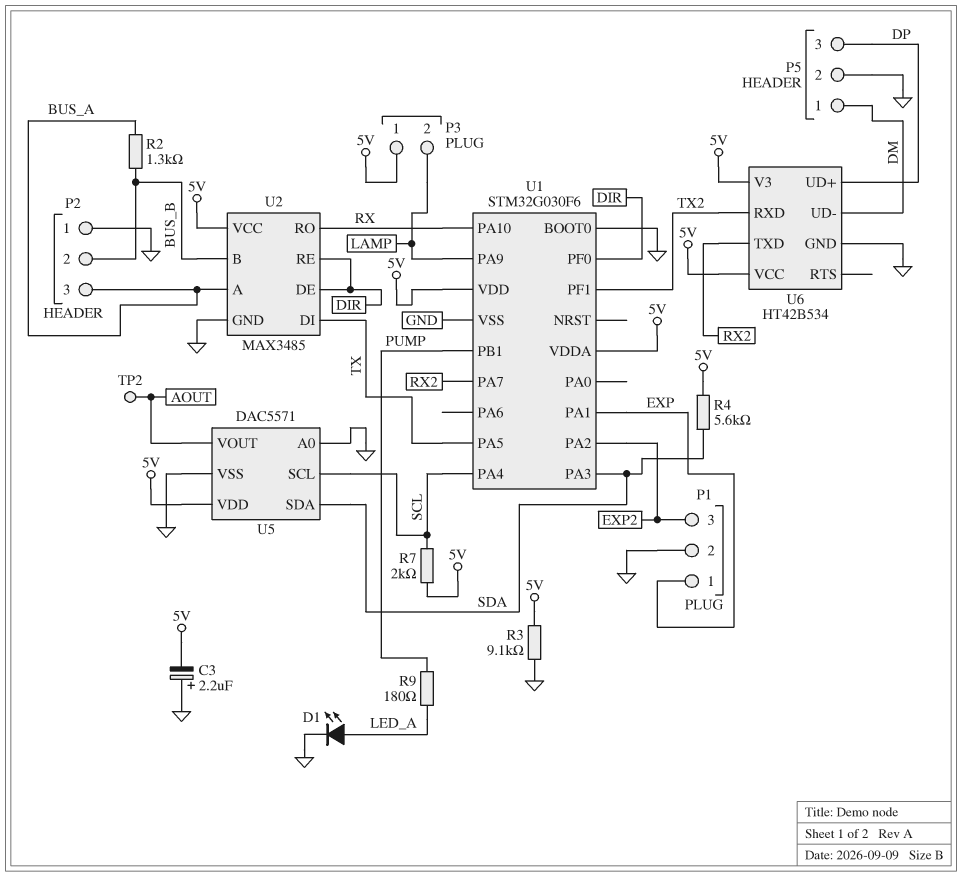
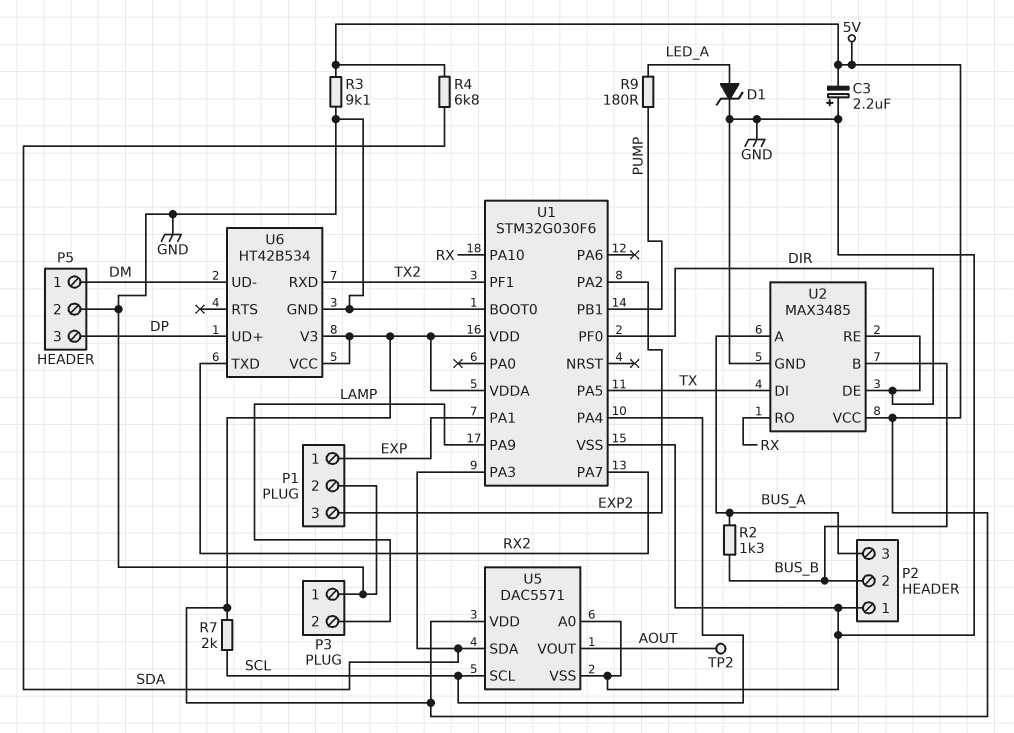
D1: LED (A LED_A, K GND) -> zener (A LED_A, K GND)
P3 pin 1: 5V -> GND
R4: 5.6k (5V, SDA) -> 6.8k (5V, SDA)

